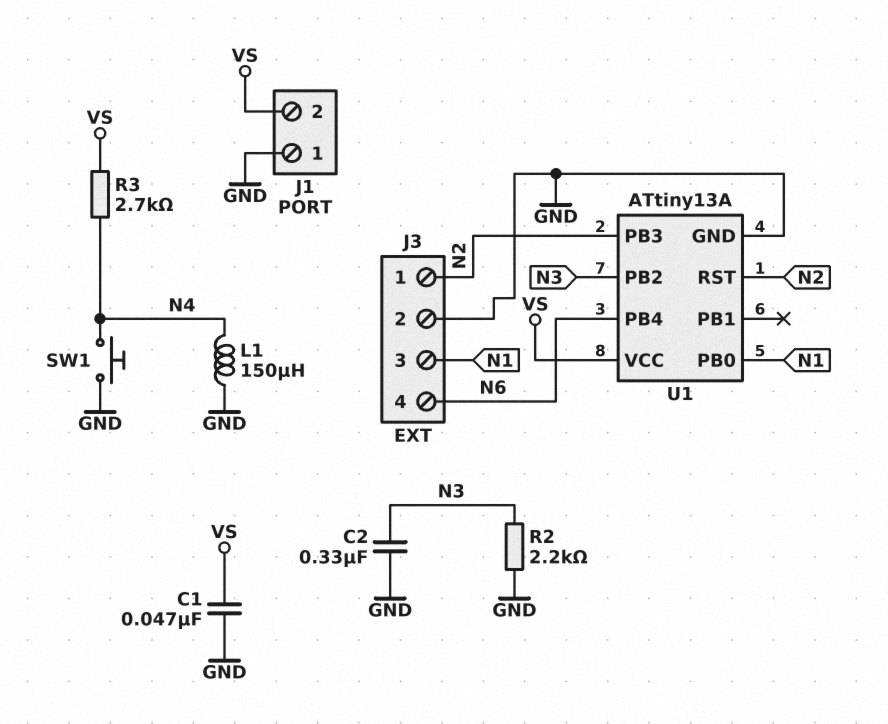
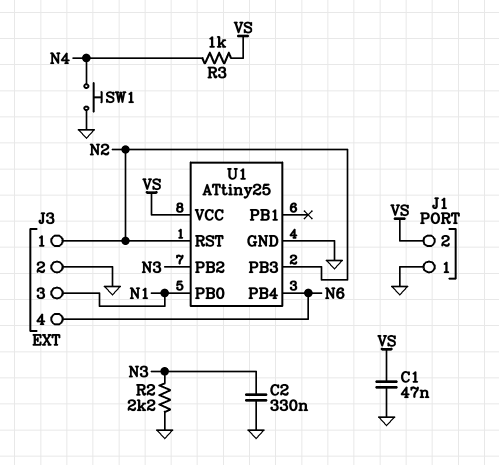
L1: 150uH (GND, N4) -> none
R3: 2.7k (N4, VS) -> 1k (N4, VS)
U1: ATtiny13A -> ATtiny25

